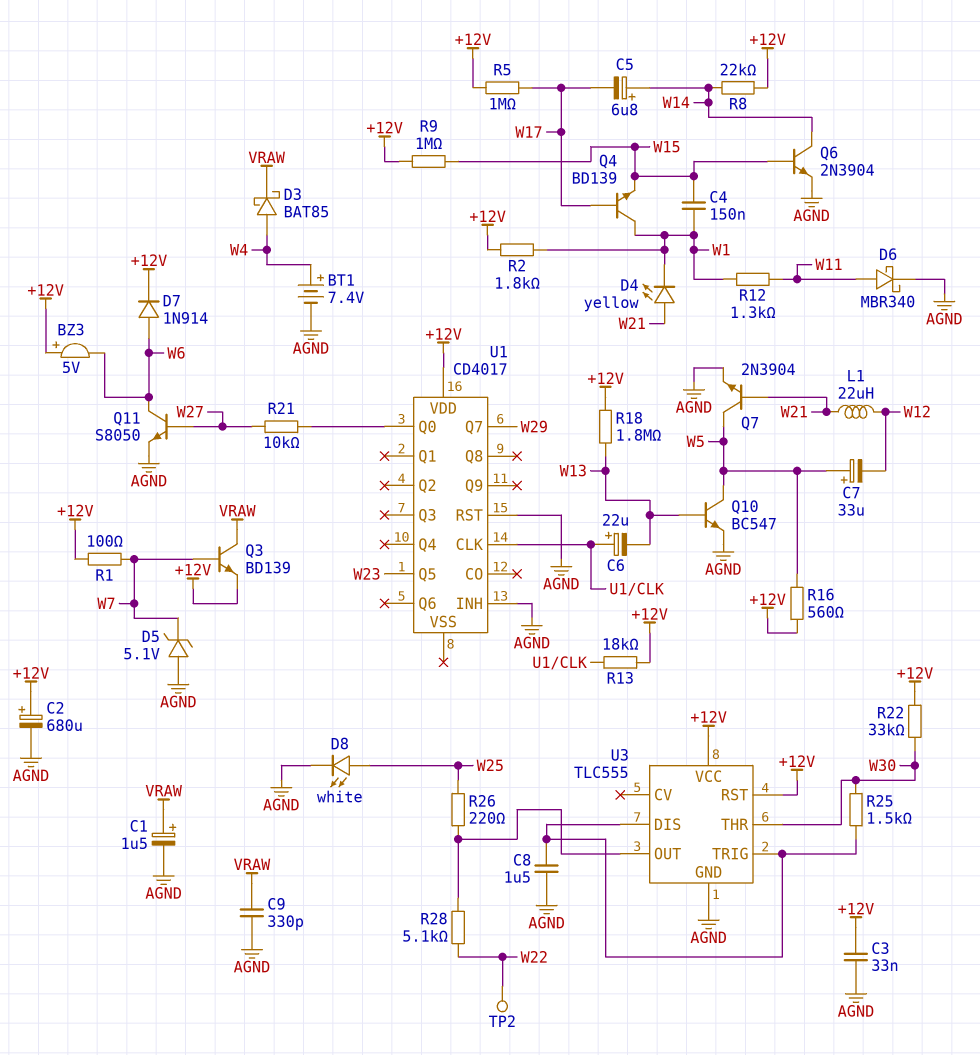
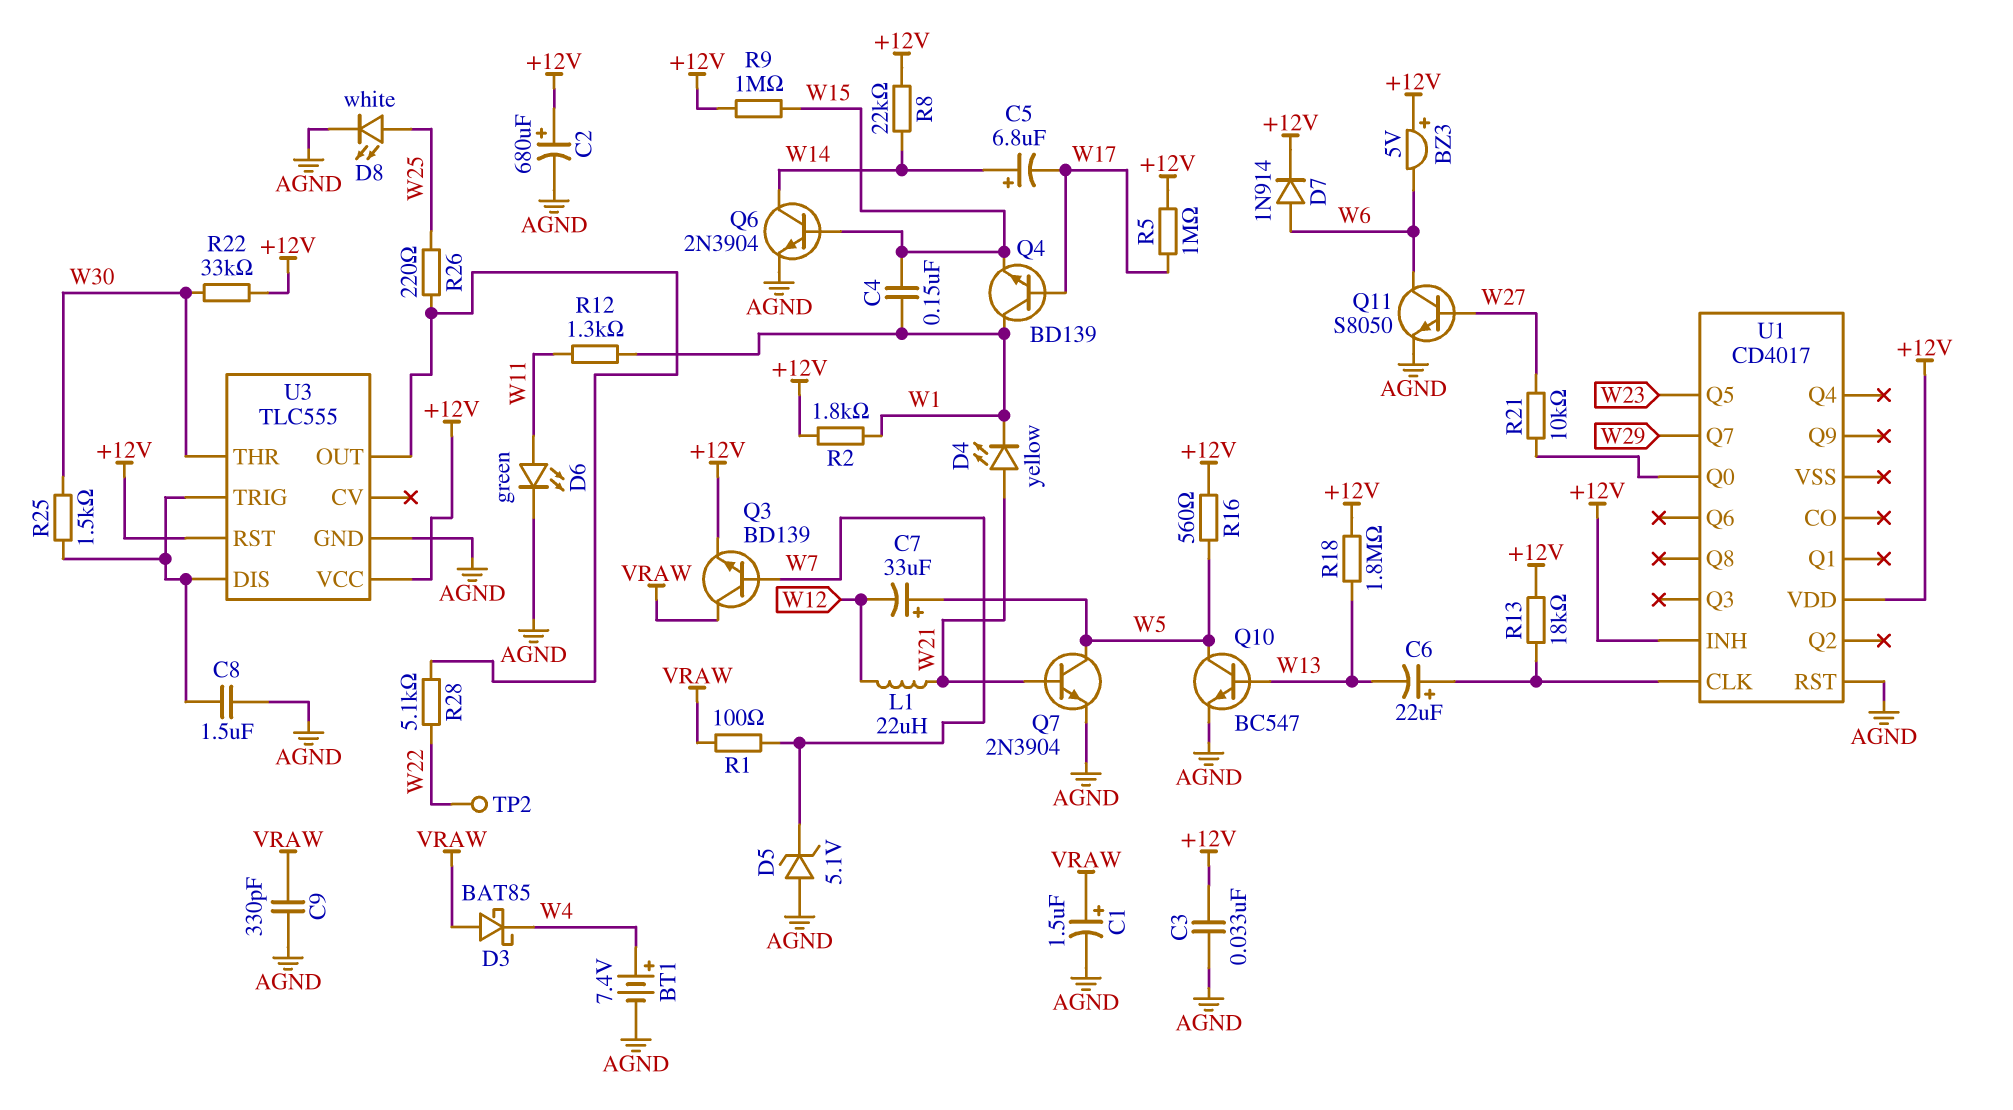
D3: schottky BAT85 (A W4, K VRAW) -> schottky BAT85 (A VRAW, K W4)
D6: schottky MBR340 (A W11, K AGND) -> LED green (A W11, K AGND)
R1: 100 (+12V, W7) -> 100 (VRAW, W7)
U1 pin INH: AGND -> +12V

